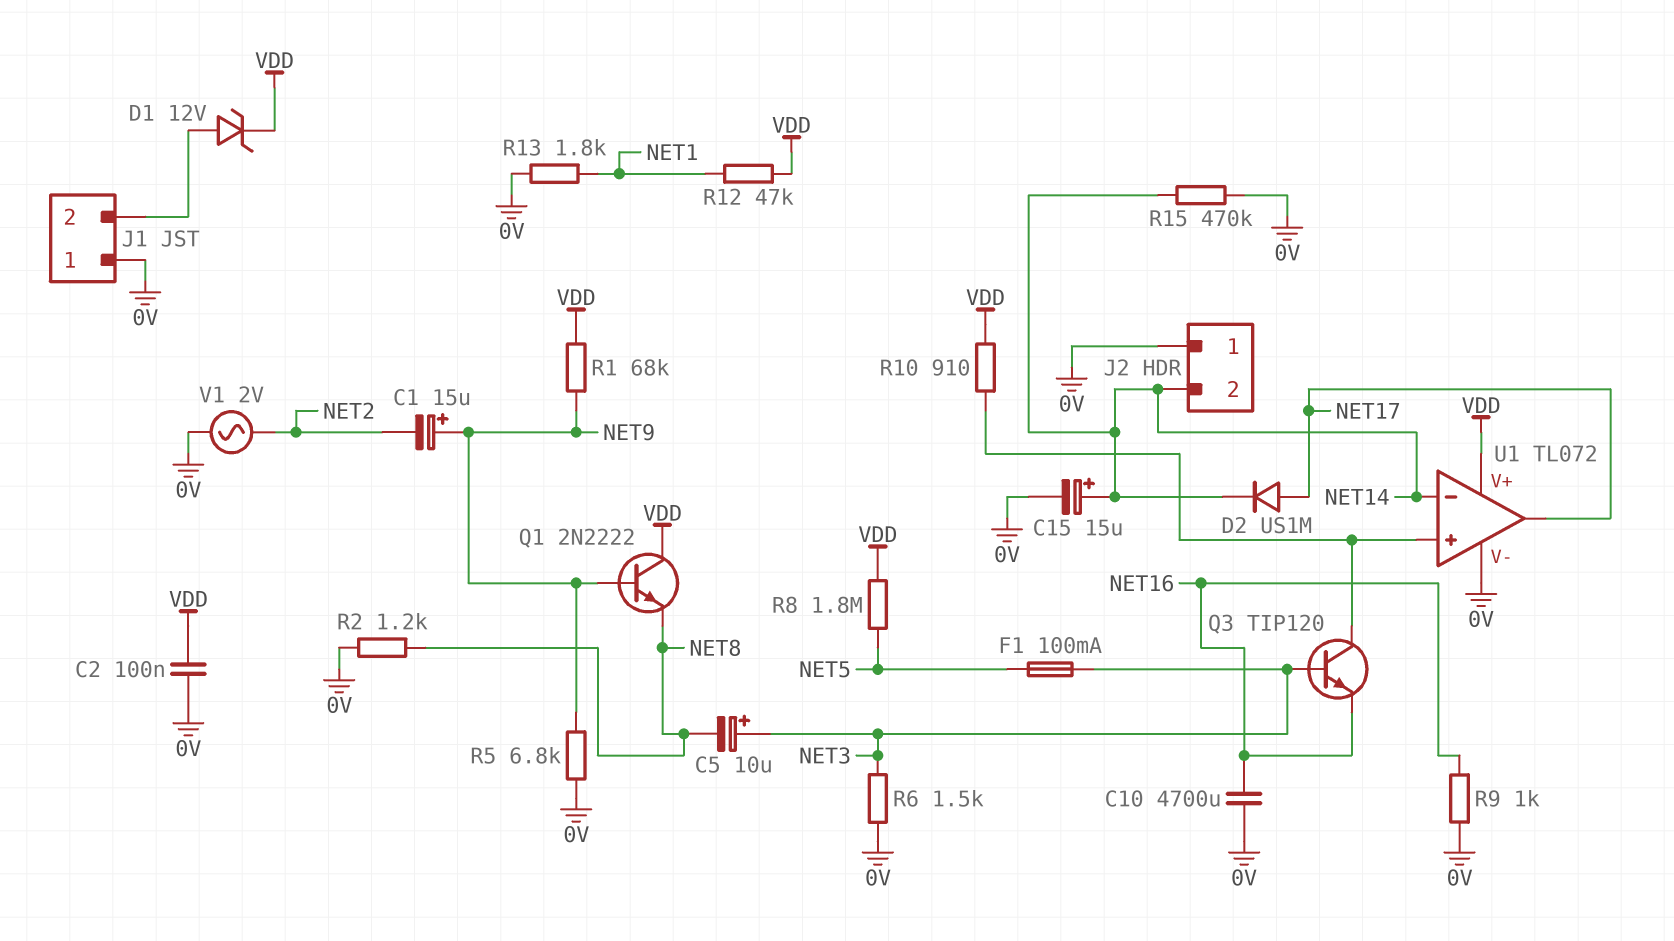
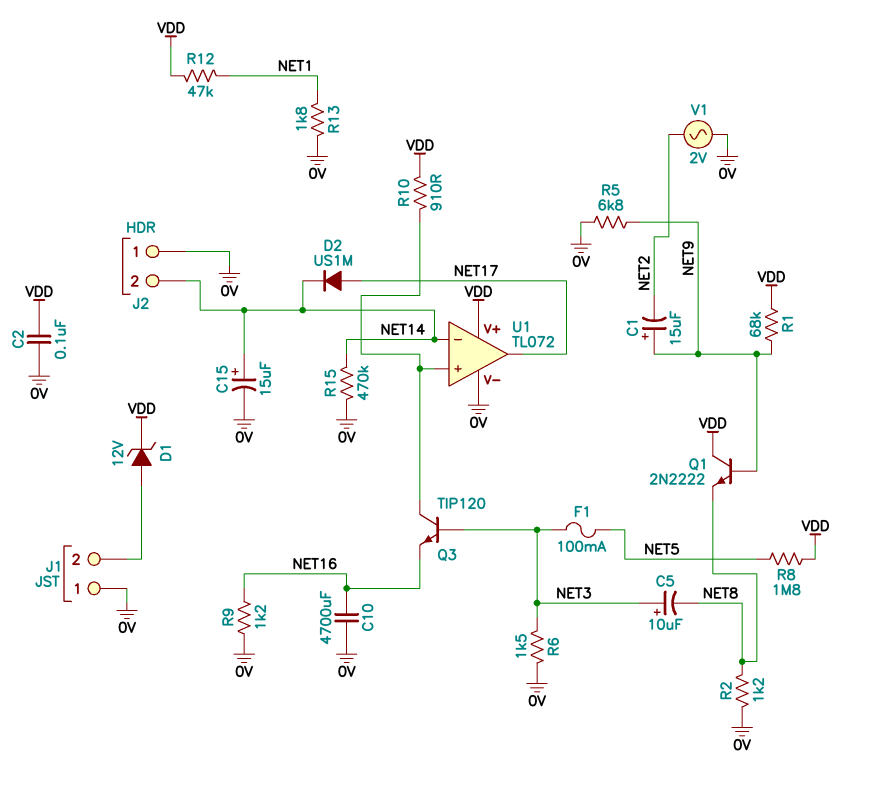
R9: 1k (0V, NET16) -> 1.2k (0V, NET16)

